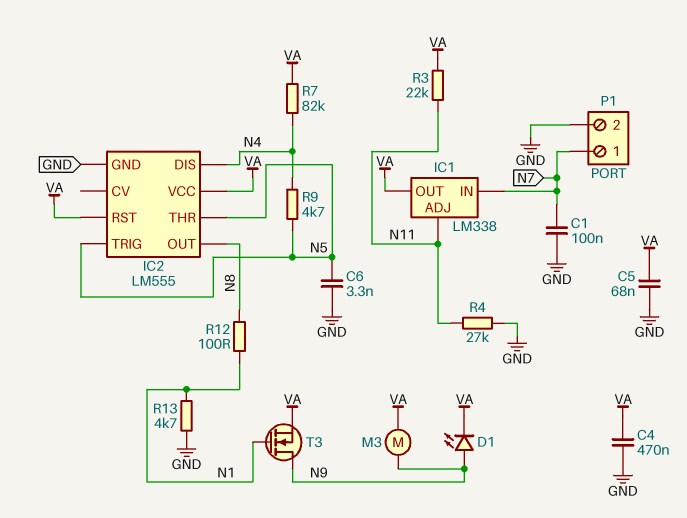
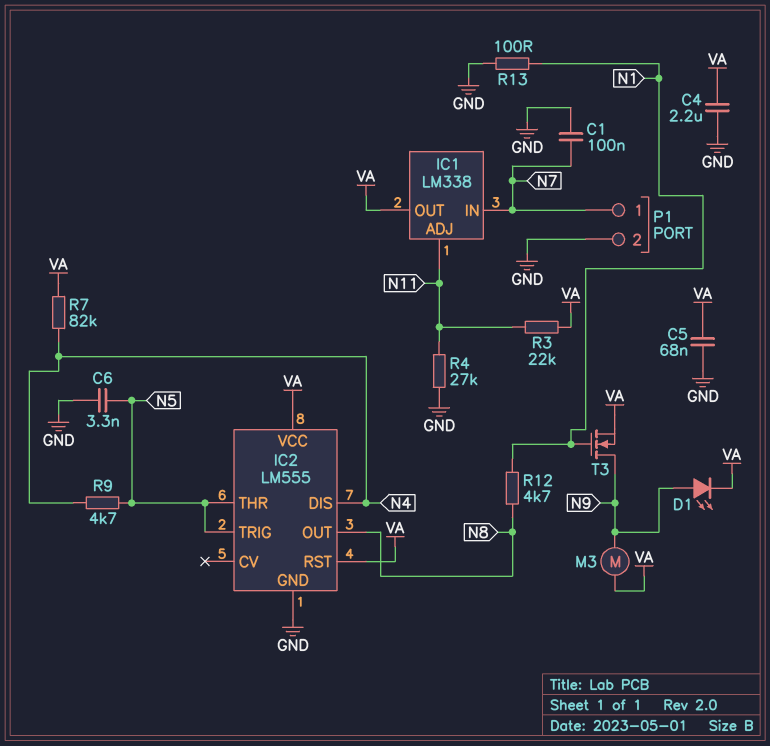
C4: 470nF (GND, VA) -> 2.2uF (GND, VA)
R12: 100 (N1, N8) -> 4.7k (N1, N8)
R13: 4.7k (GND, N1) -> 100 (GND, N1)

